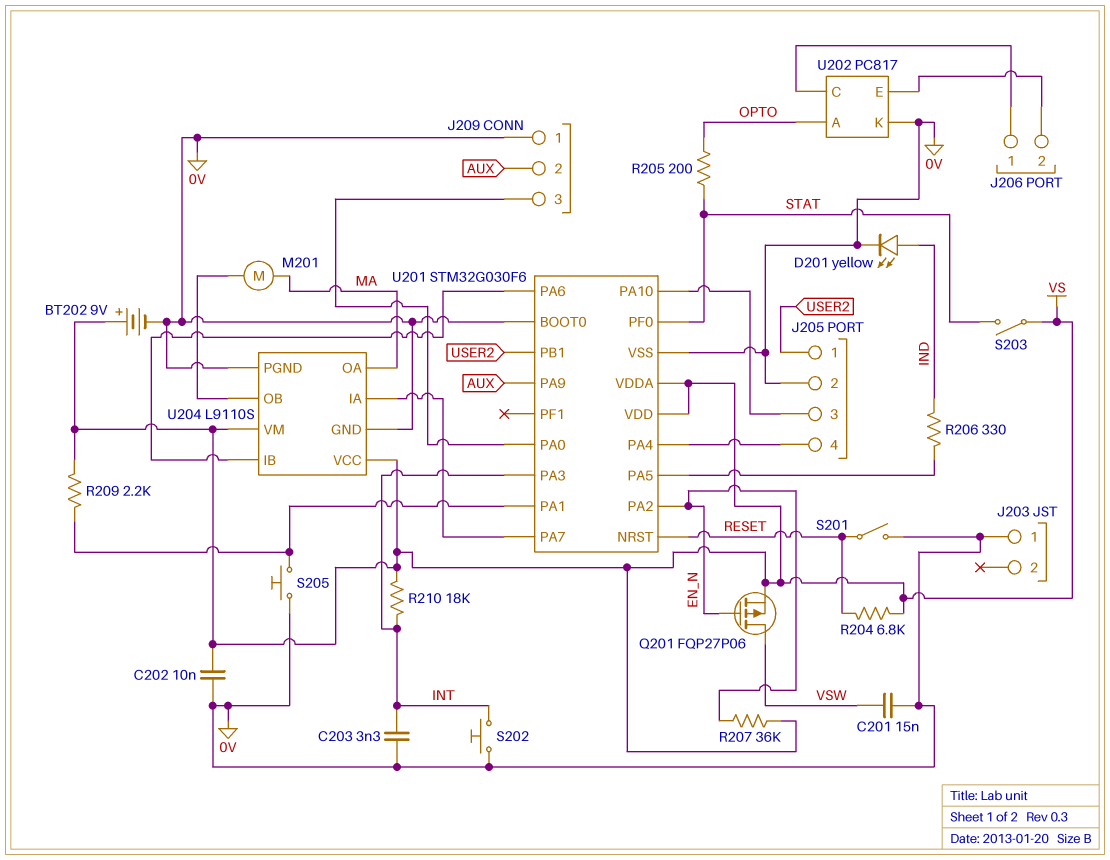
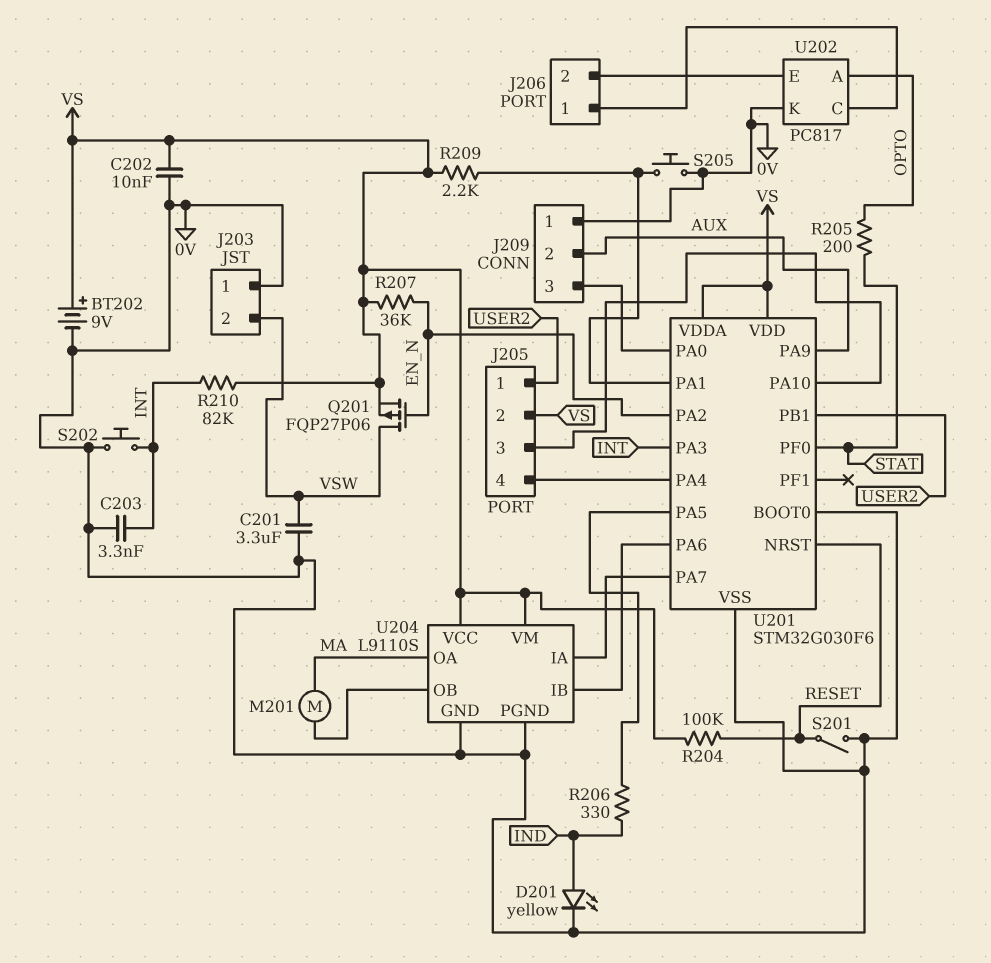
C201: 15nF (0V, VSW) -> 3.3uF (0V, VSW)
J203 pin 2: none -> VSW
J205 pin 2: 0V -> VS
R204: 6.8k (RESET, VS) -> 100k (RESET, VS)
R210: 18k (INT, VS) -> 82k (INT, VS)
S203: switch (STAT, VS) -> none

